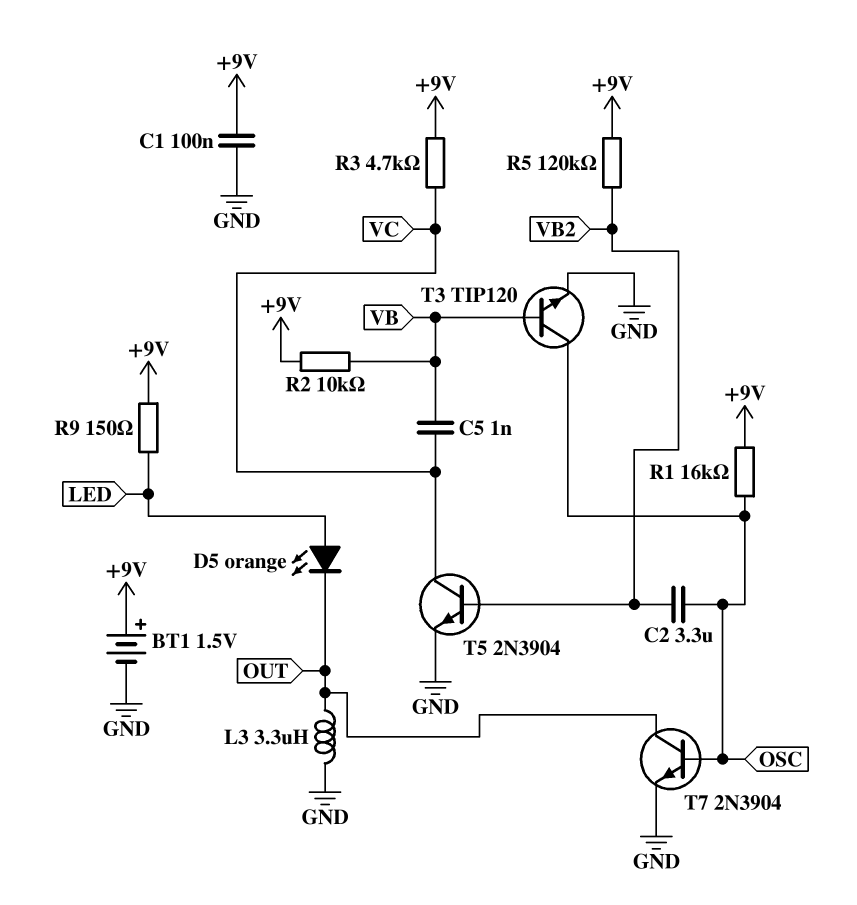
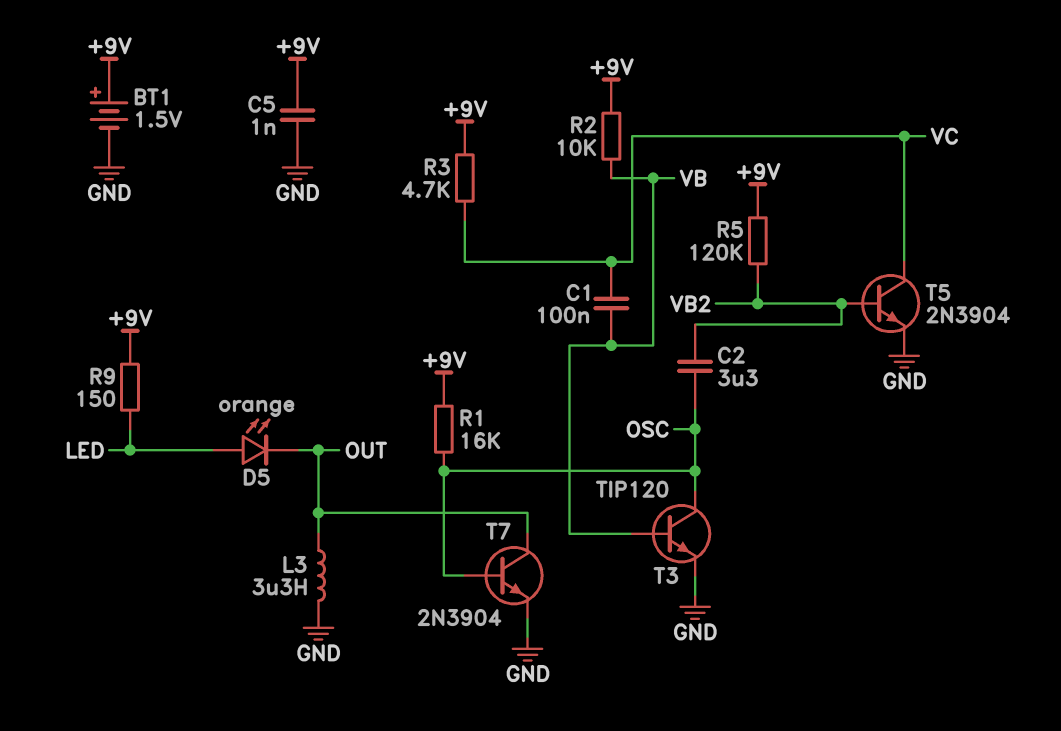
C1: 100nF (+9V, GND) -> 100nF (VB, VC)
C5: 1nF (VB, VC) -> 1nF (+9V, GND)

